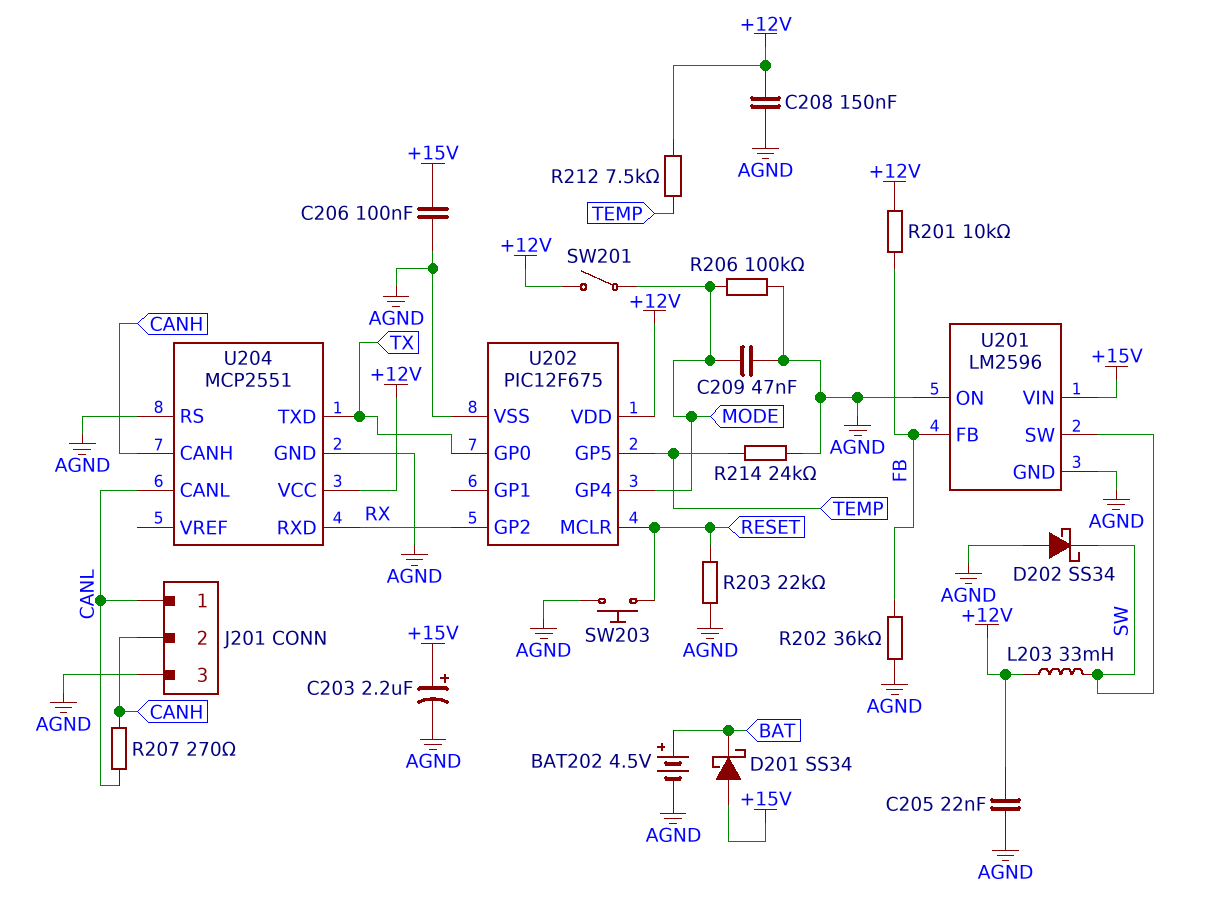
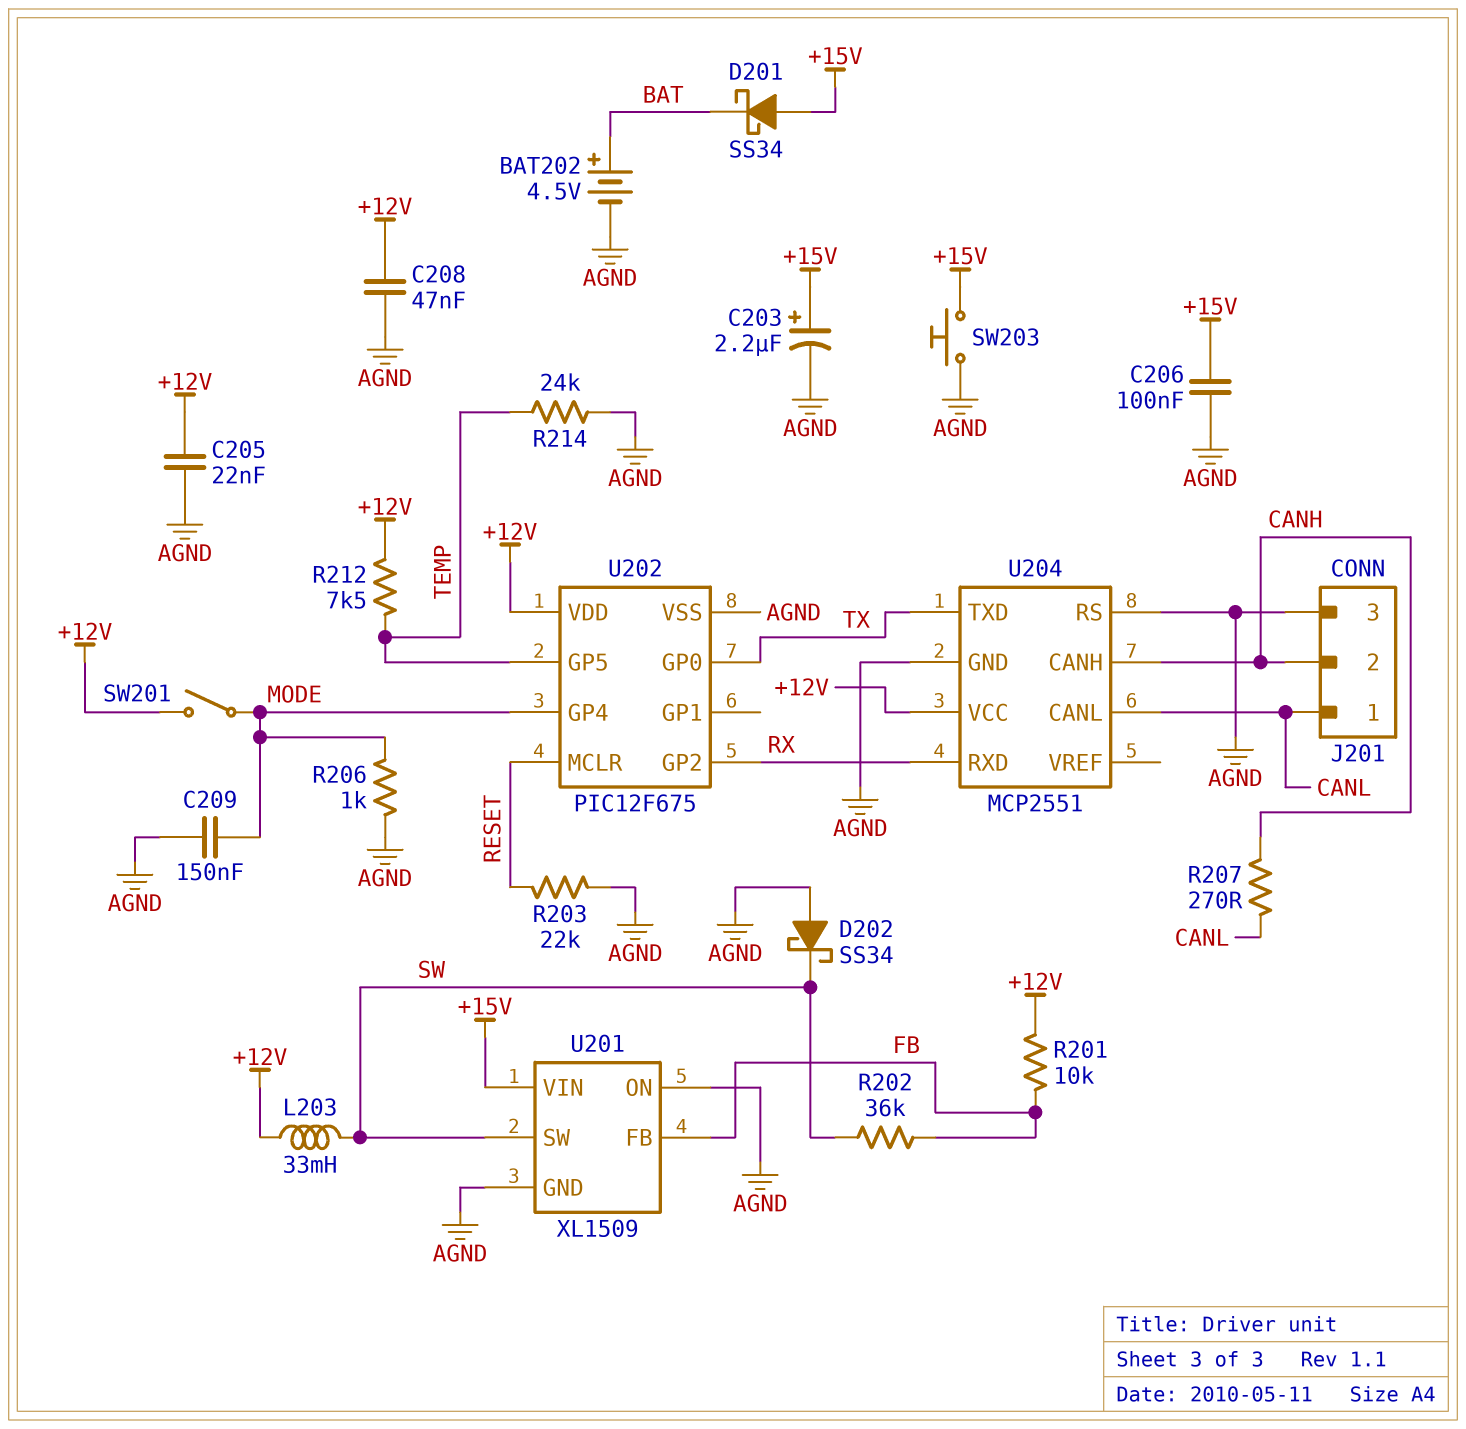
C208: 150nF (+12V, AGND) -> 47nF (+12V, AGND)
C209: 47nF (AGND, MODE) -> 150nF (AGND, MODE)
R202: 36k (AGND, FB) -> 36k (FB, SW)
R206: 100k (AGND, MODE) -> 1k (AGND, MODE)
SW203: button (AGND, RESET) -> button (+15V, AGND)
U201: LM2596 -> XL1509

